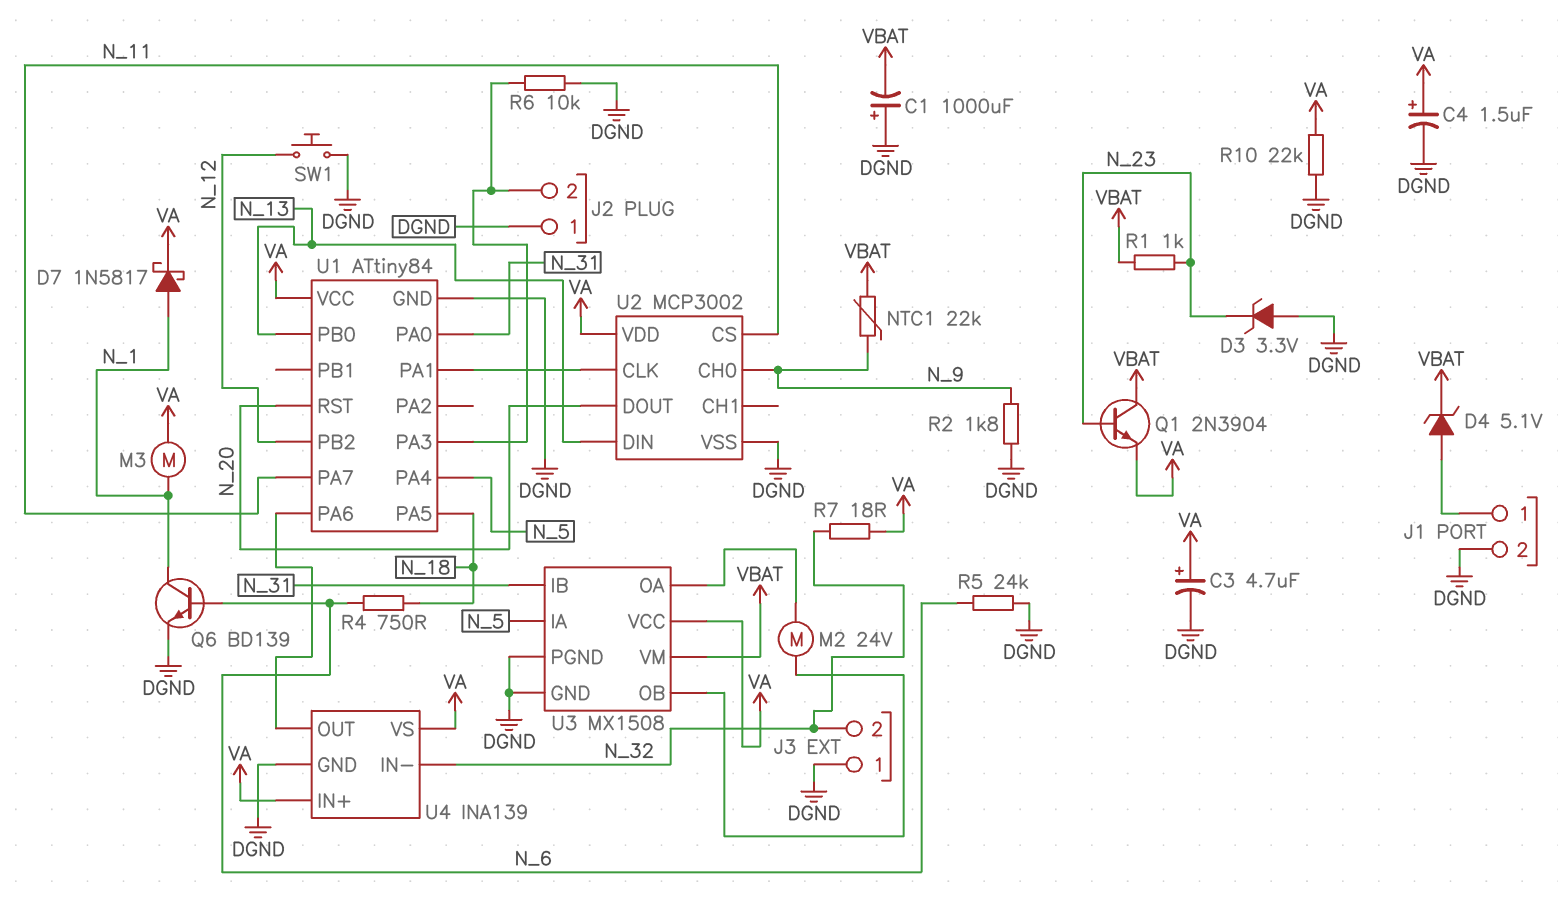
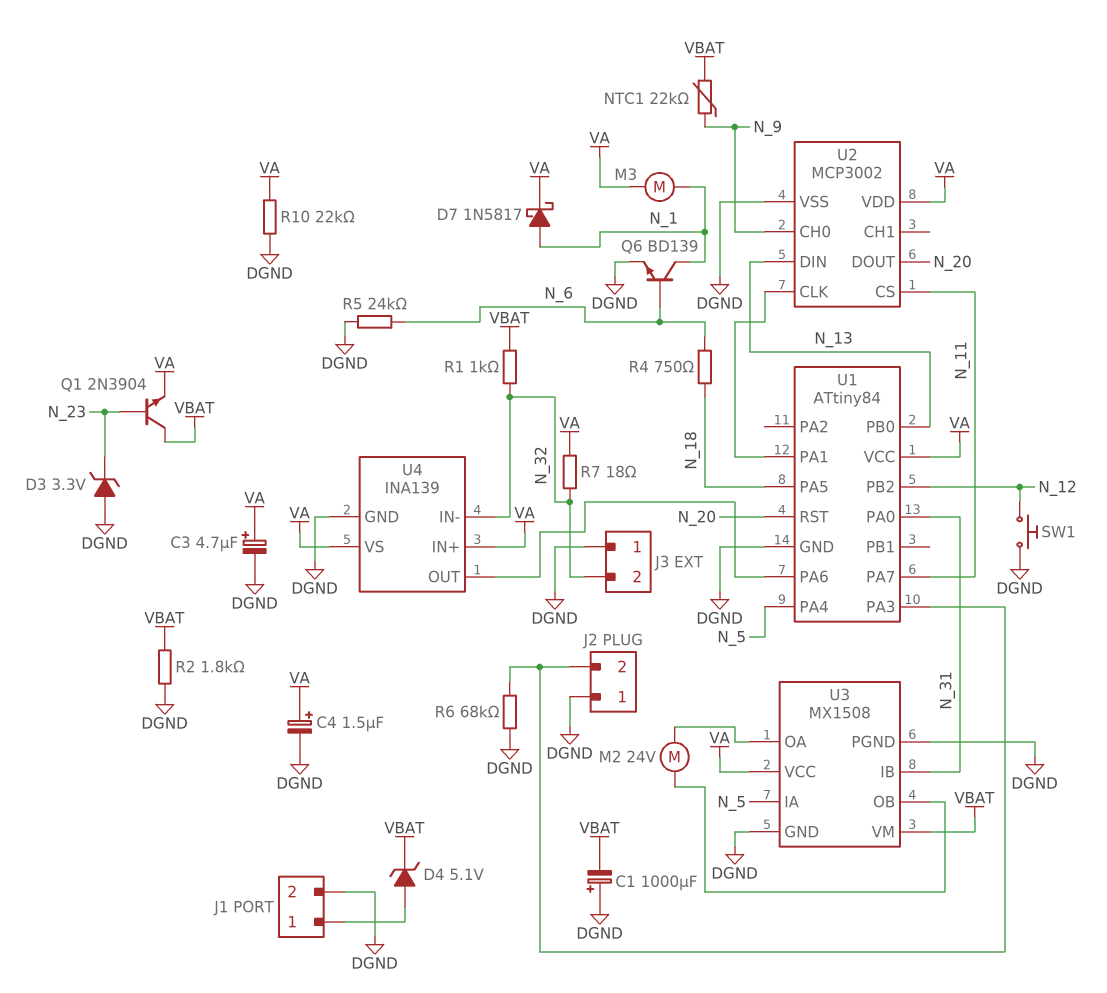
R1: 1k (N_23, VBAT) -> 1k (N_32, VBAT)
R2: 1.8k (DGND, N_9) -> 1.8k (DGND, VBAT)
R6: 10k (DGND, J2/2) -> 68k (DGND, J2/2)

